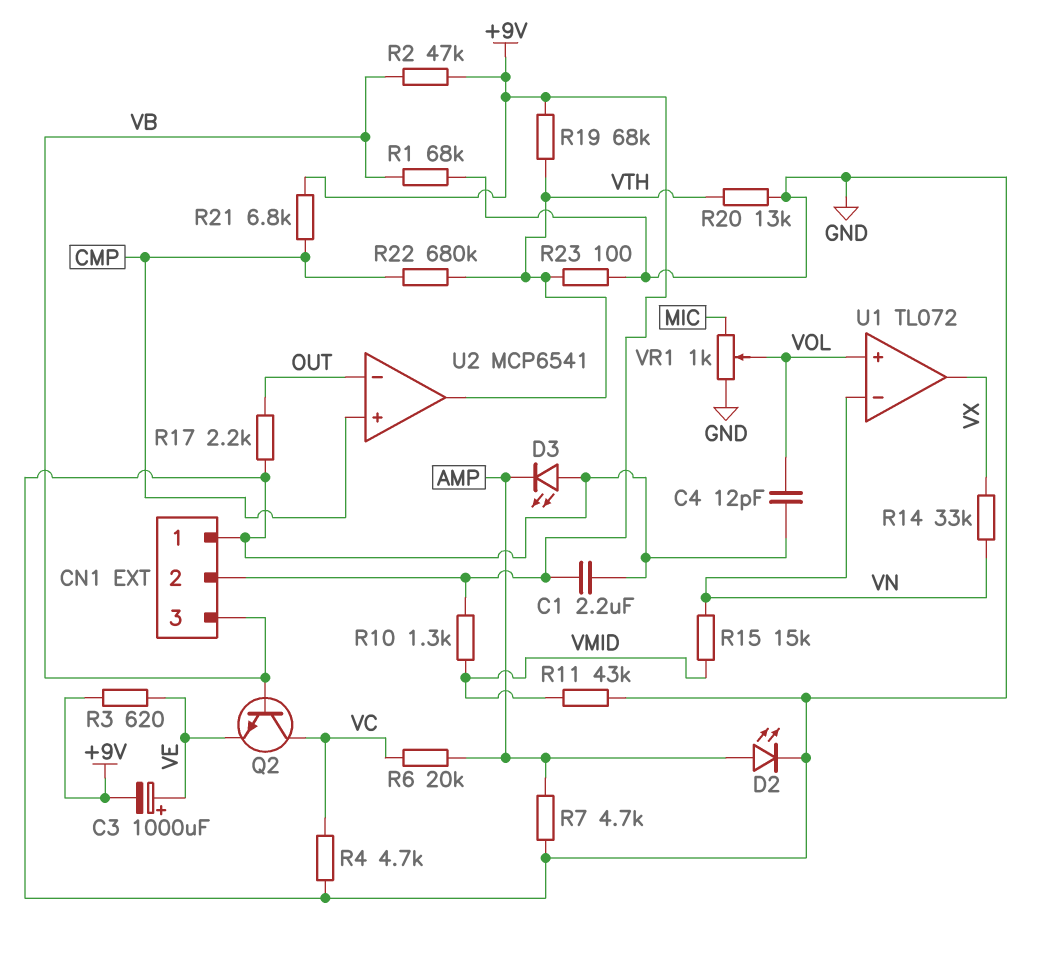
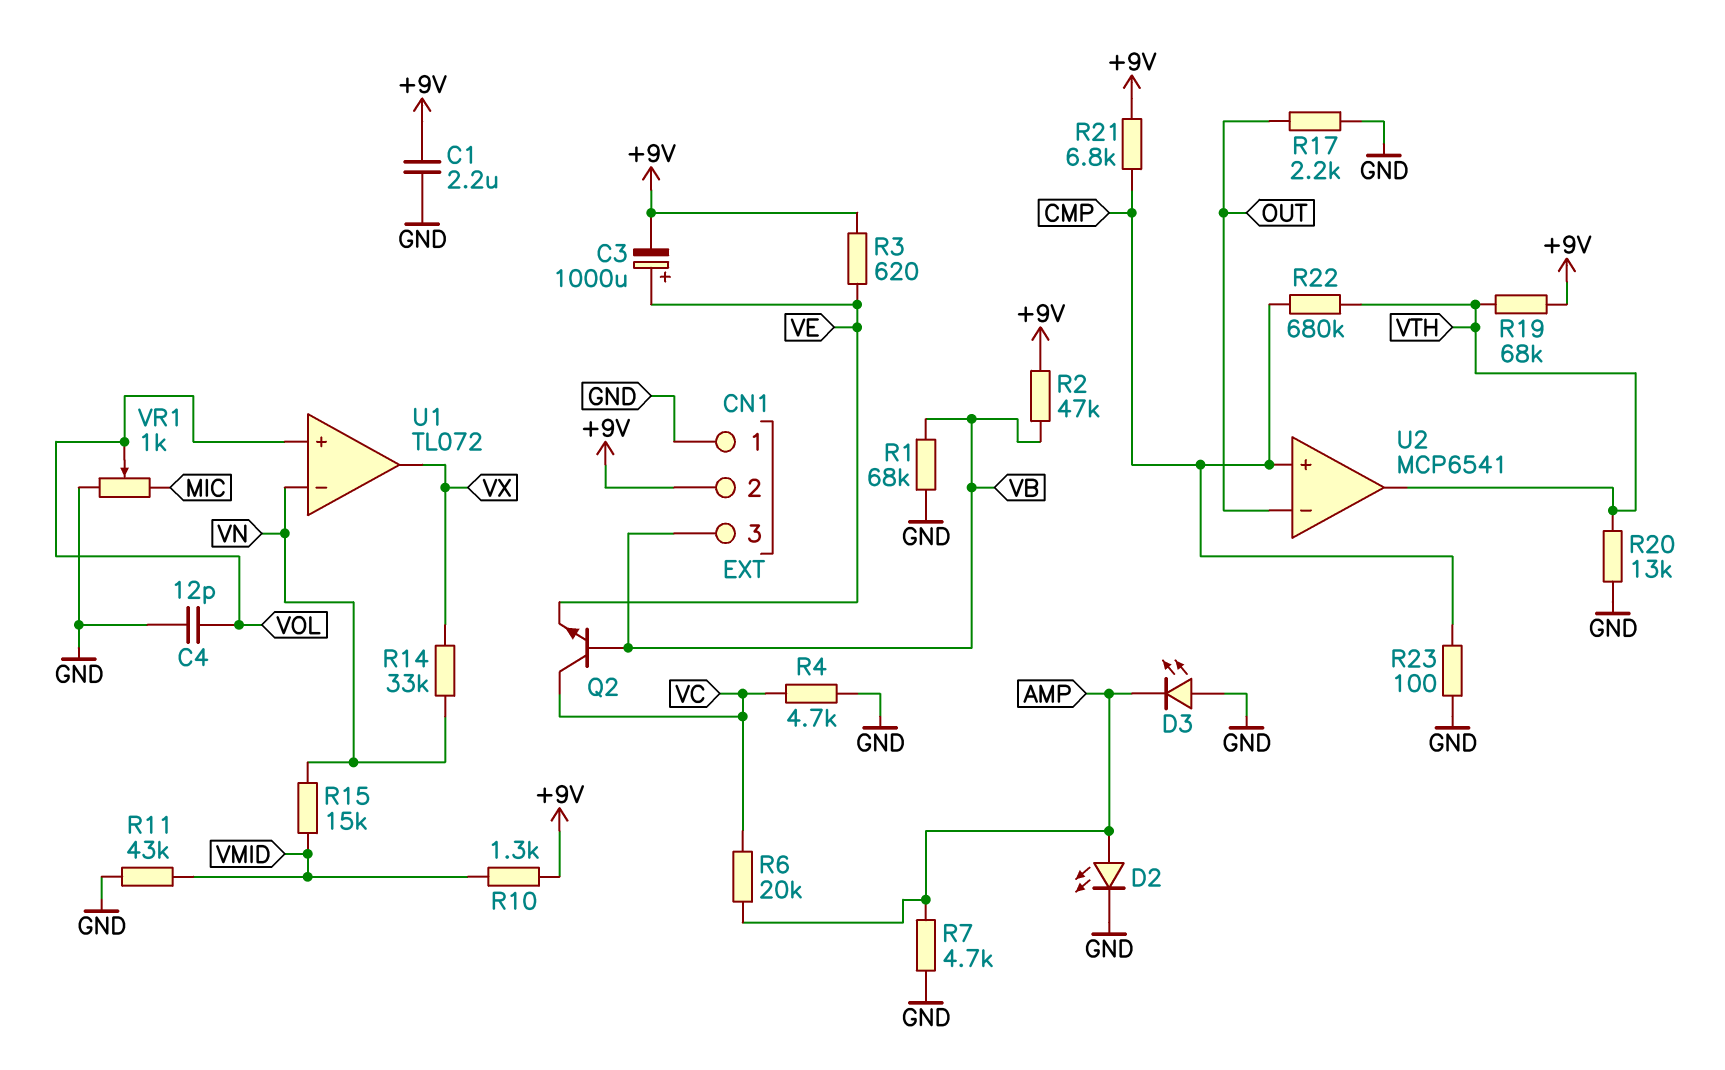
R23: 100 (GND, VTH) -> 100 (CMP, GND)

